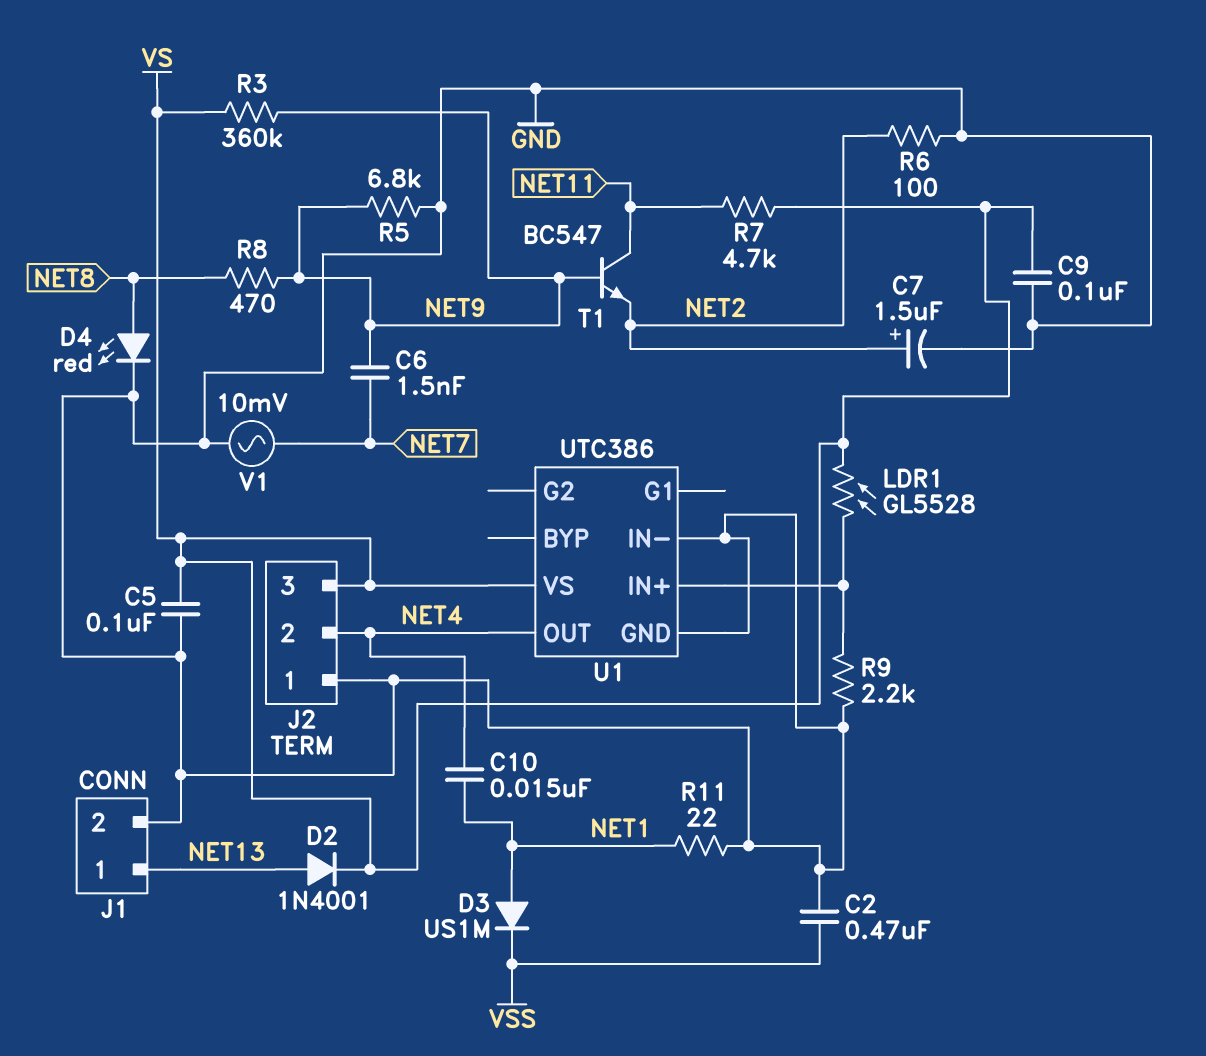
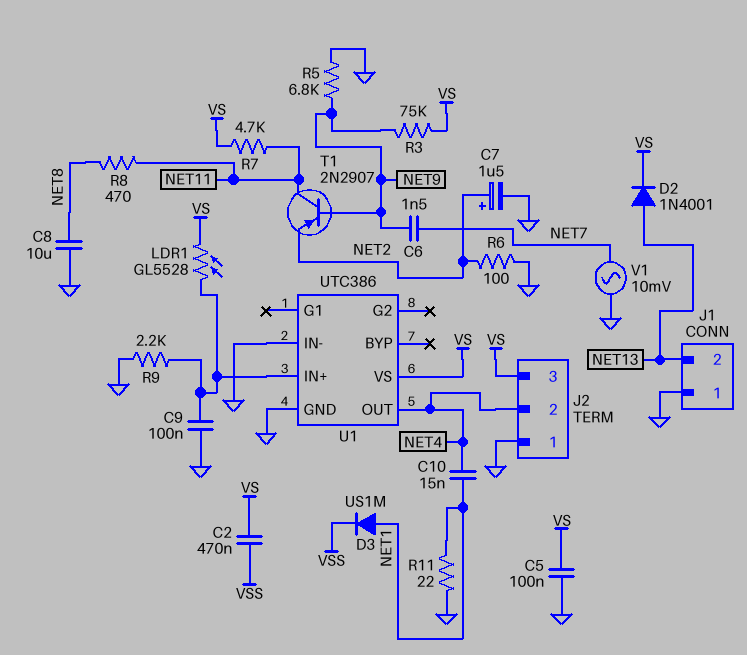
C2: 470nF (GND, VSS) -> 470nF (VS, VSS)
C8: none -> 10uF (GND, NET8)
C9: 100nF (GND, VS) -> 100nF (GND, U1/IN+)
D4: LED red (A NET8, K GND) -> none
J1 pin 1: NET13 -> GND
J1 pin 2: GND -> NET13
R3: 360k (NET9, VS) -> 75k (NET9, VS)
R8: 470 (NET8, NET9) -> 470 (NET8, NET11)
T1: NPN BC547 (B NET9, C NET11, E NET2) -> PNP 2N2907 (B NET9, C NET11, E NET2)

